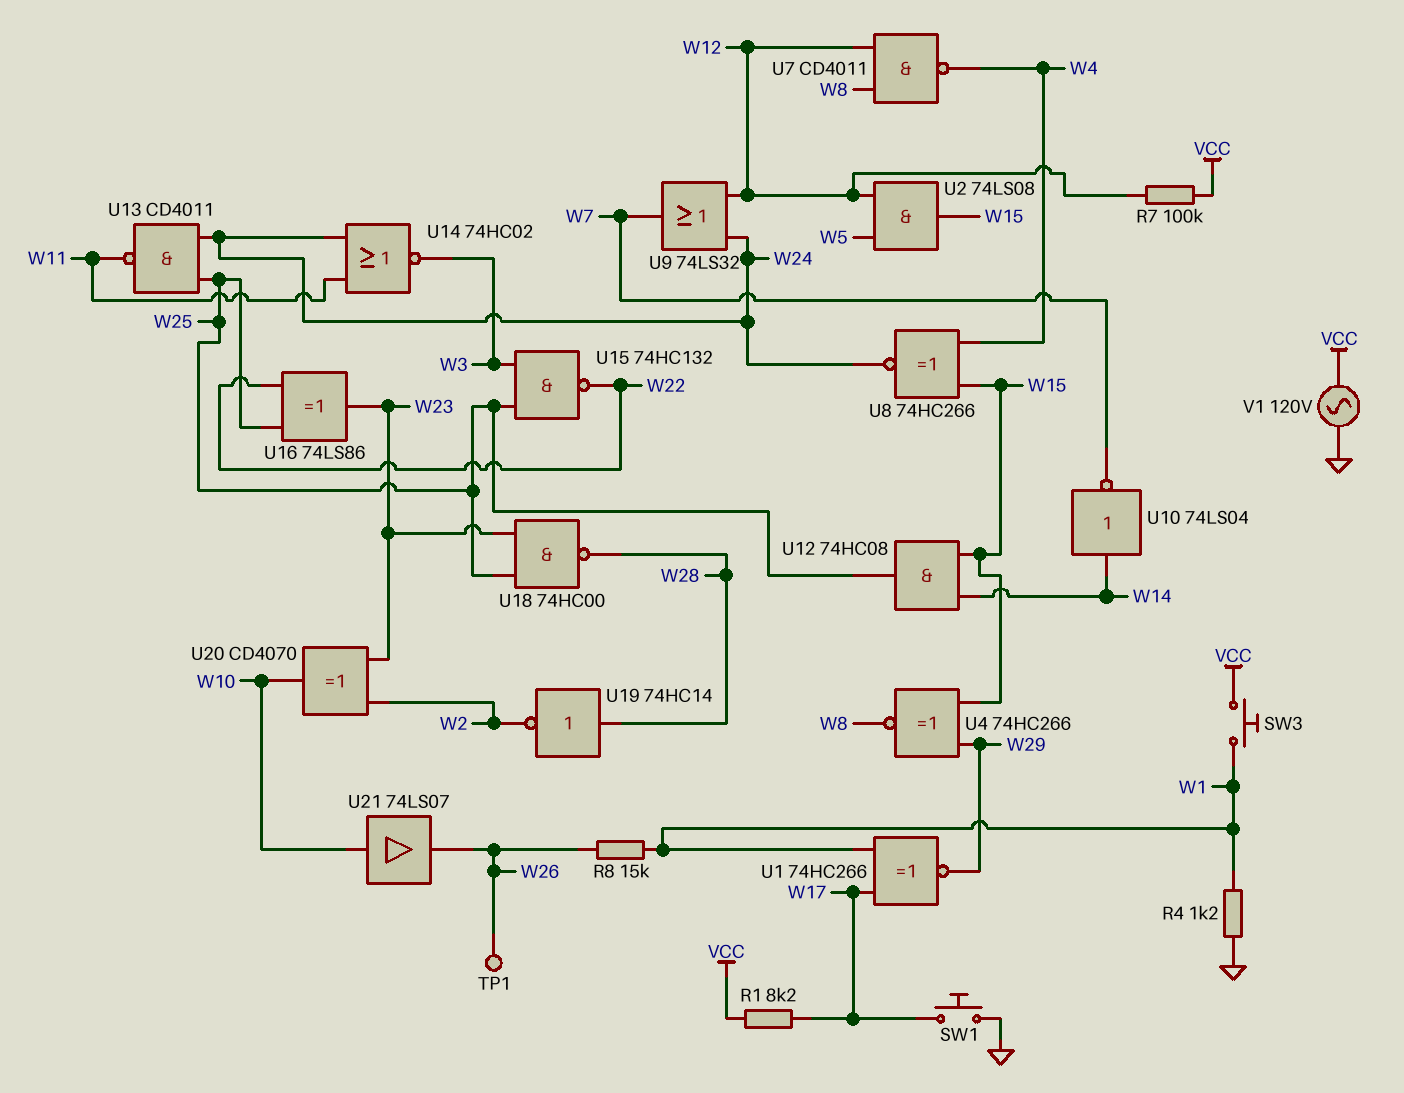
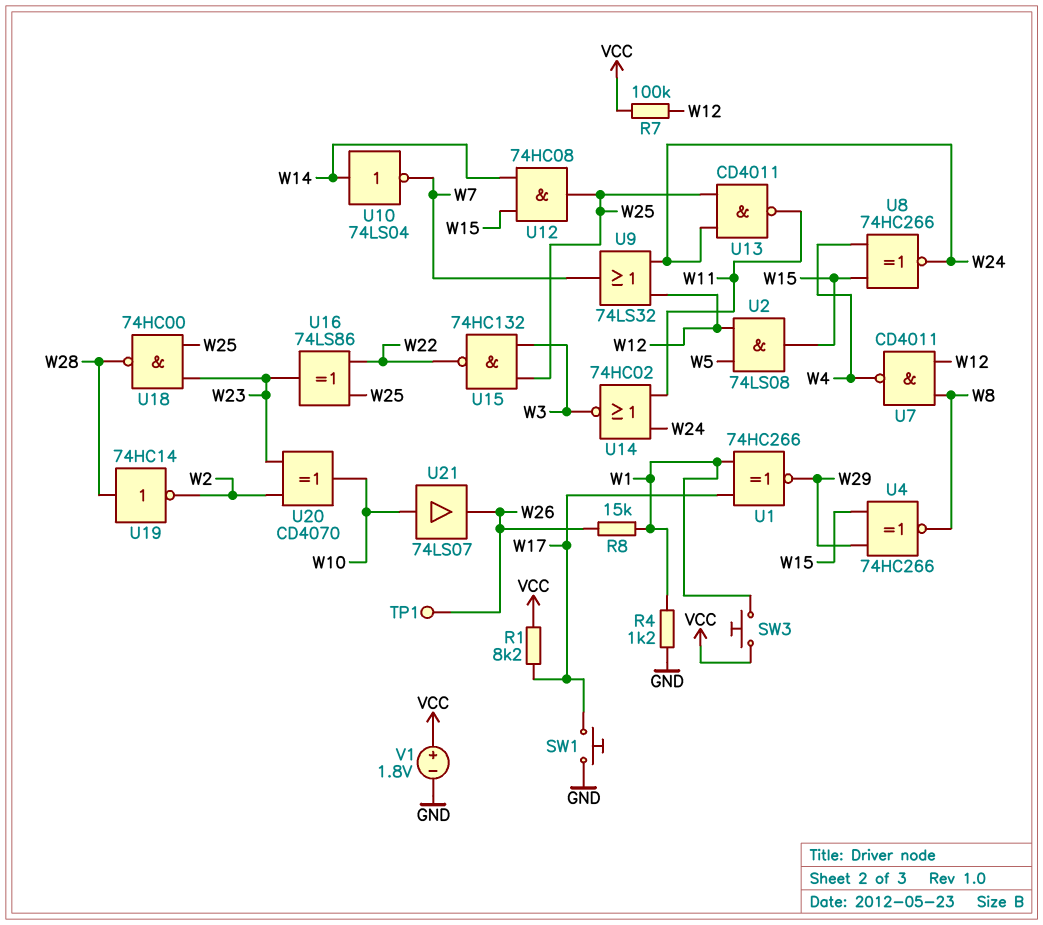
V1: AC 120V (GND, VCC) -> 1.8V (plus VCC, minus GND)

